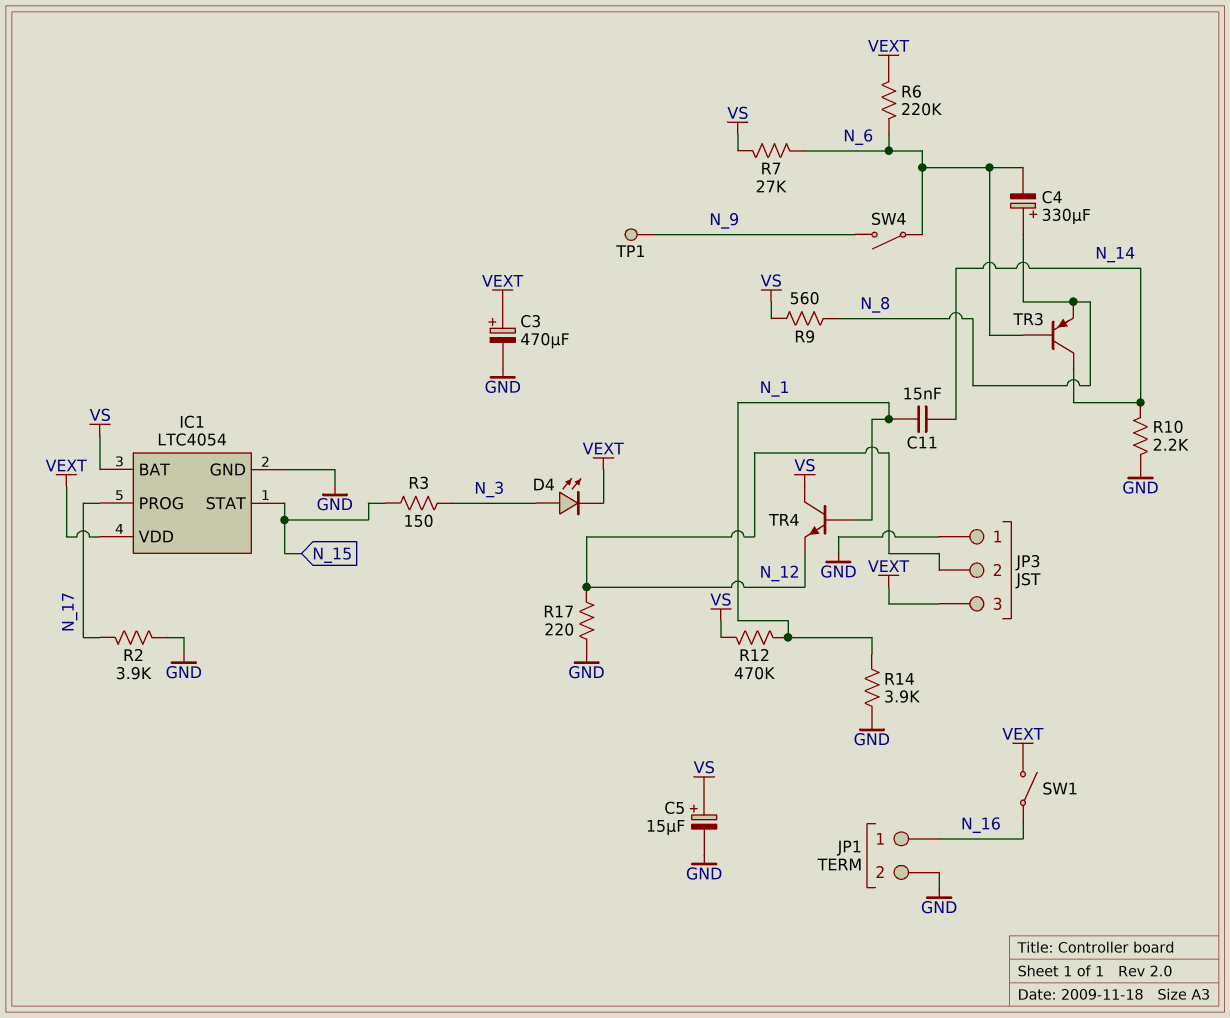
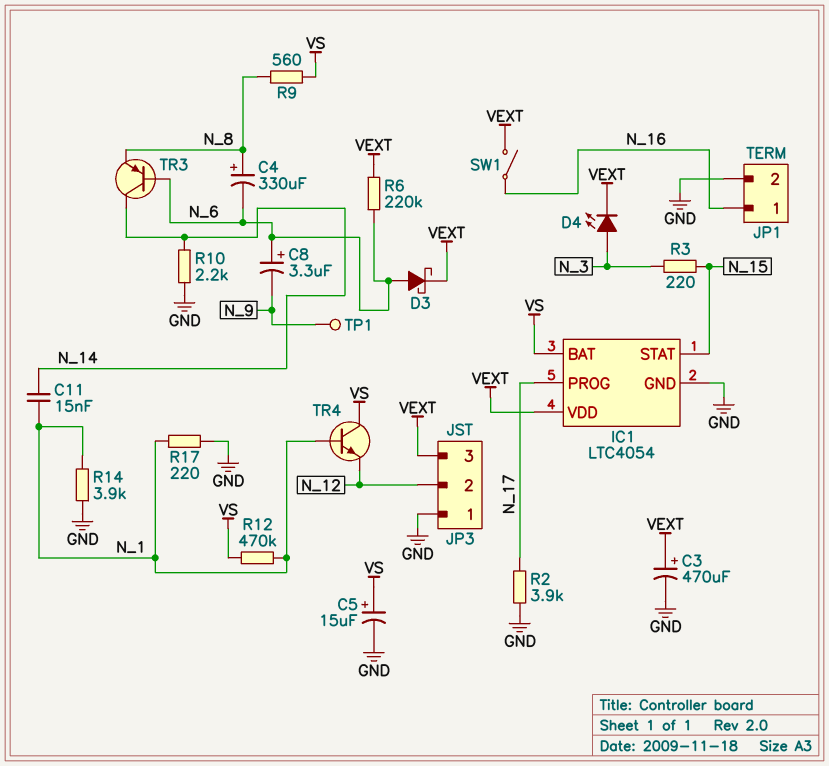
C8: none -> 3.3uF (plus N_6, minus N_9)
D3: none -> schottky (A N_6, K VEXT)
R3: 150 (N_3, N_15) -> 220 (N_3, N_15)
R7: 27k (N_6, VS) -> none
R17: 220 (GND, N_12) -> 220 (GND, N_1)
SW4: switch (N_6, N_9) -> none

